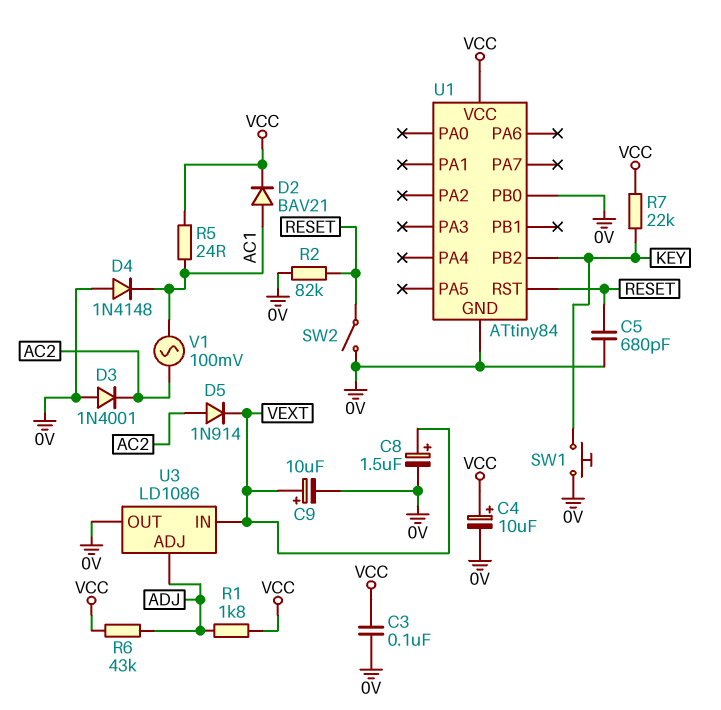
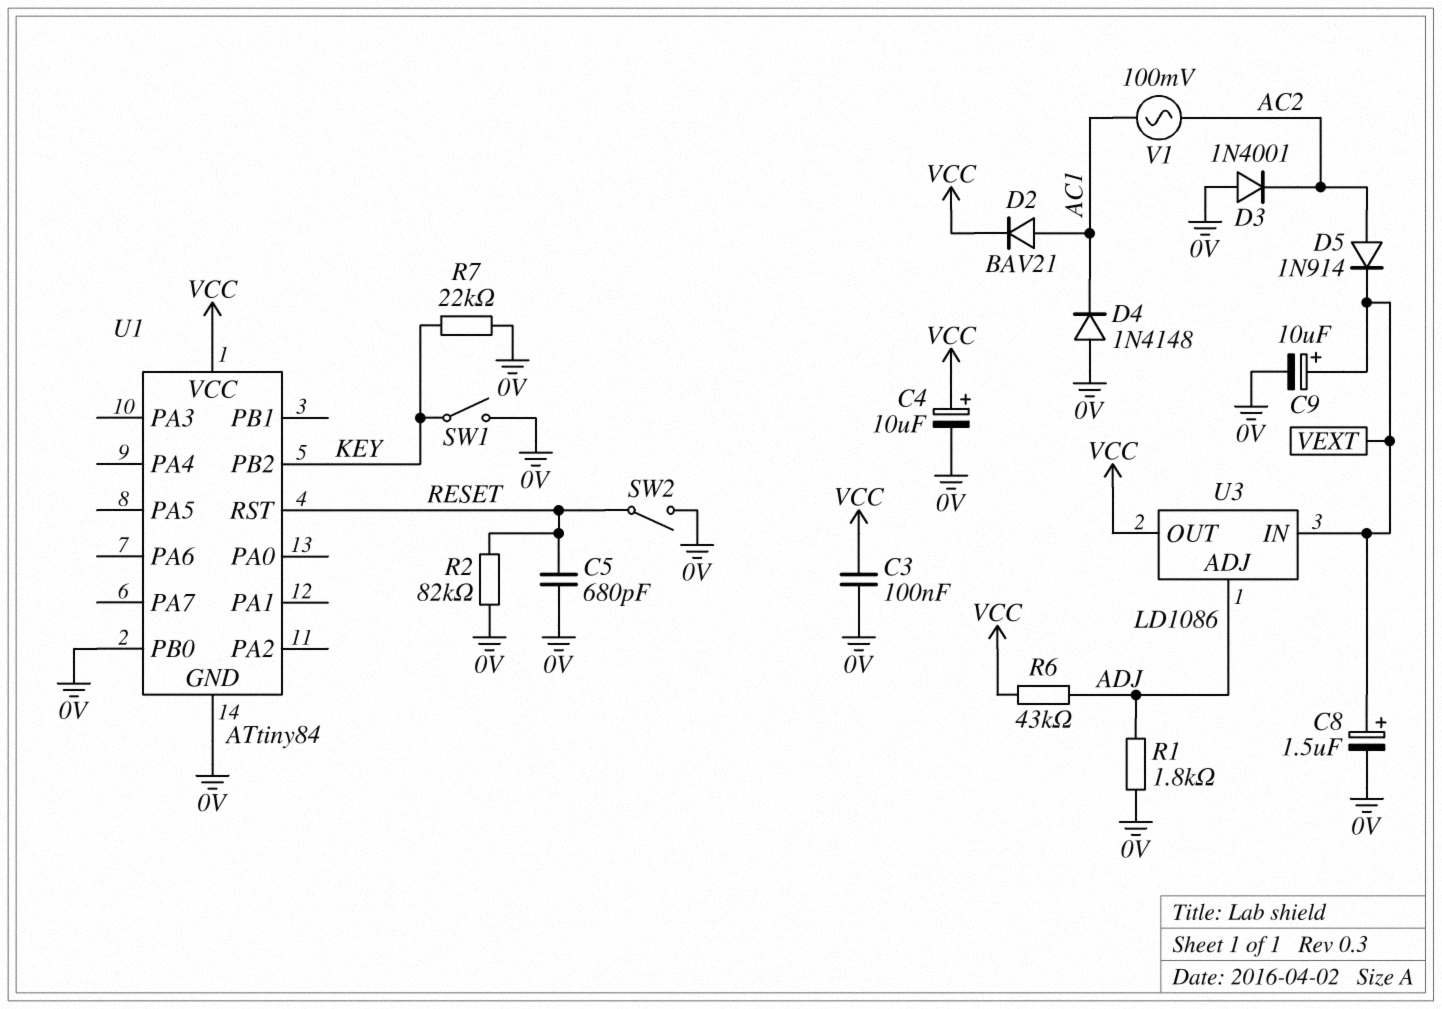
R1: 1.8k (ADJ, VCC) -> 1.8k (0V, ADJ)
R5: 24 (AC1, VCC) -> none
R7: 22k (KEY, VCC) -> 22k (0V, KEY)
SW1: button (0V, KEY) -> switch (0V, KEY)
U3 pin OUT: 0V -> VCC

